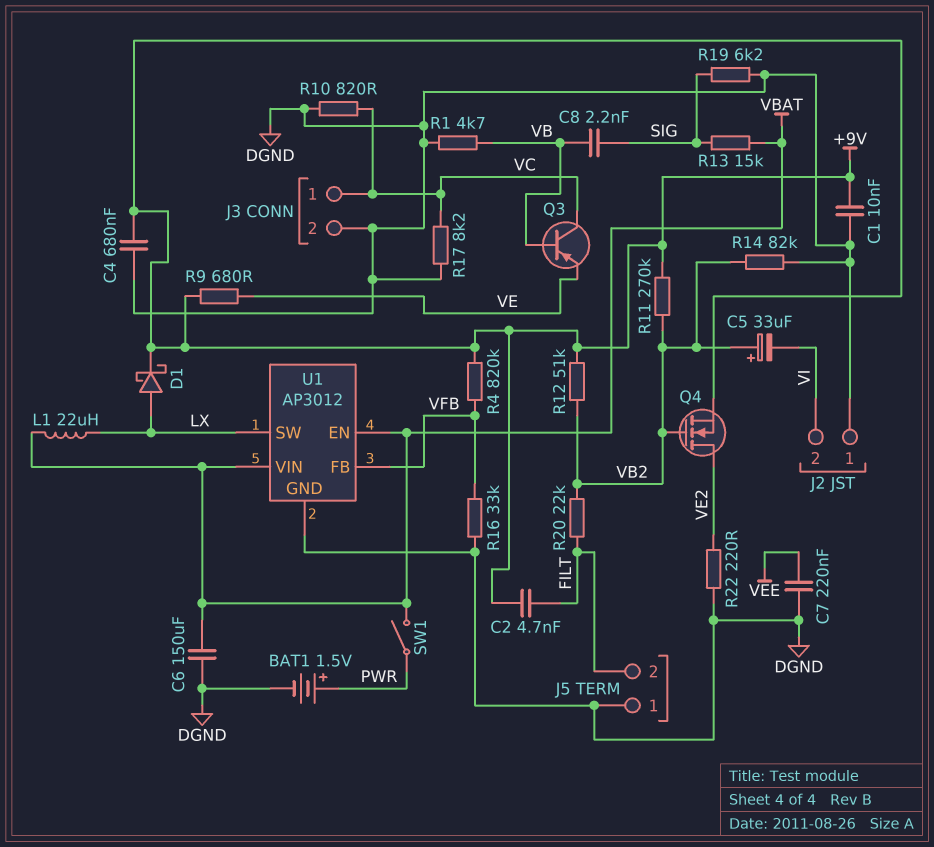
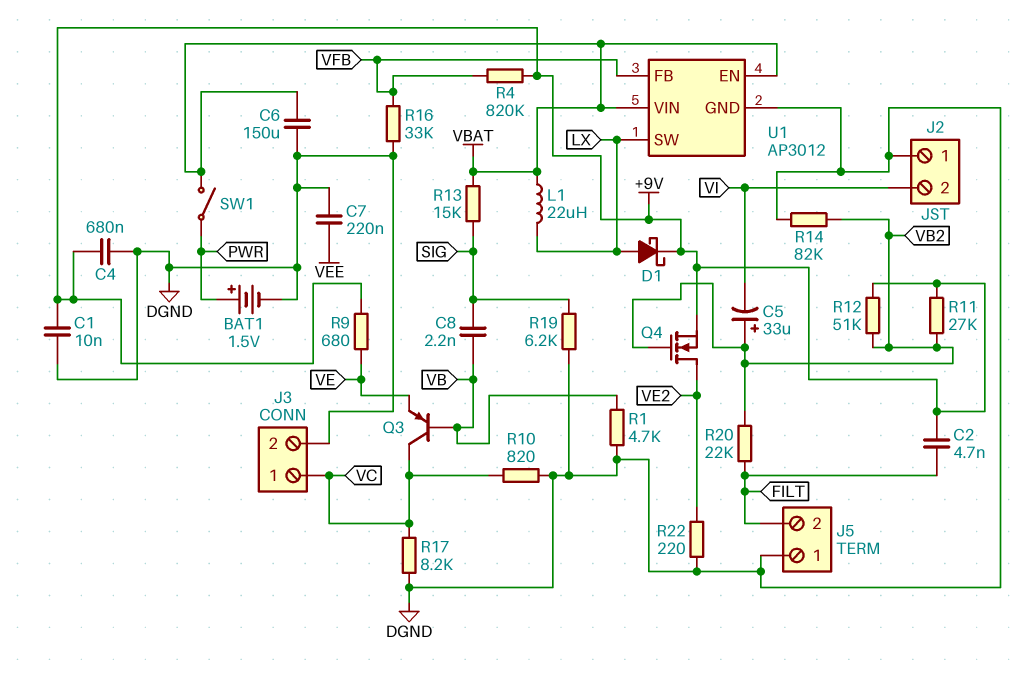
R11: 270k (+9V, VB2) -> 27k (+9V, VB2)

